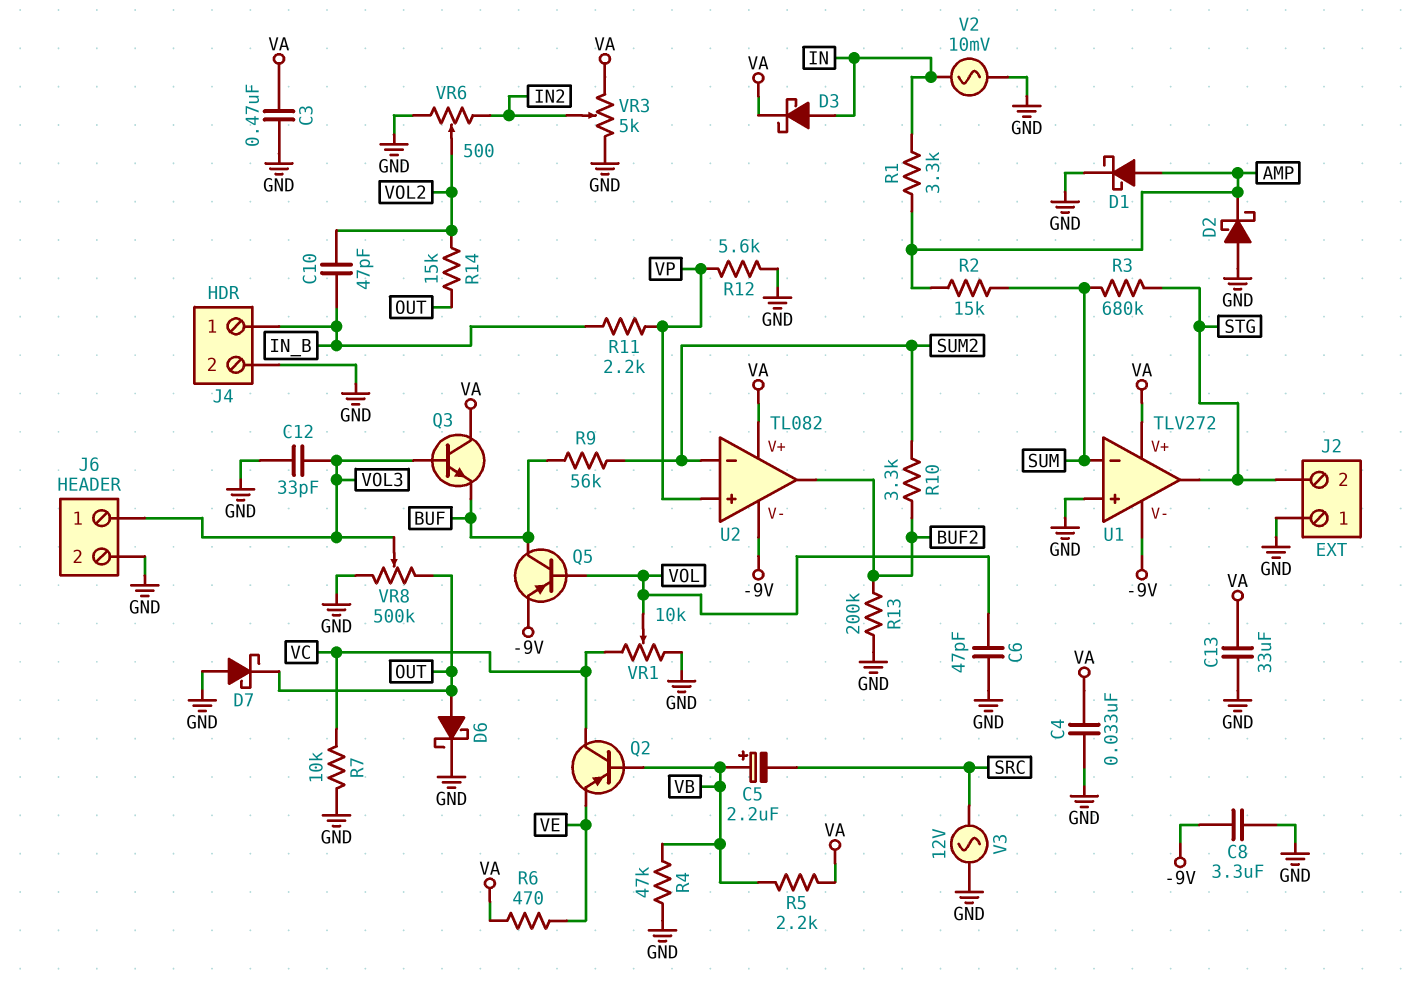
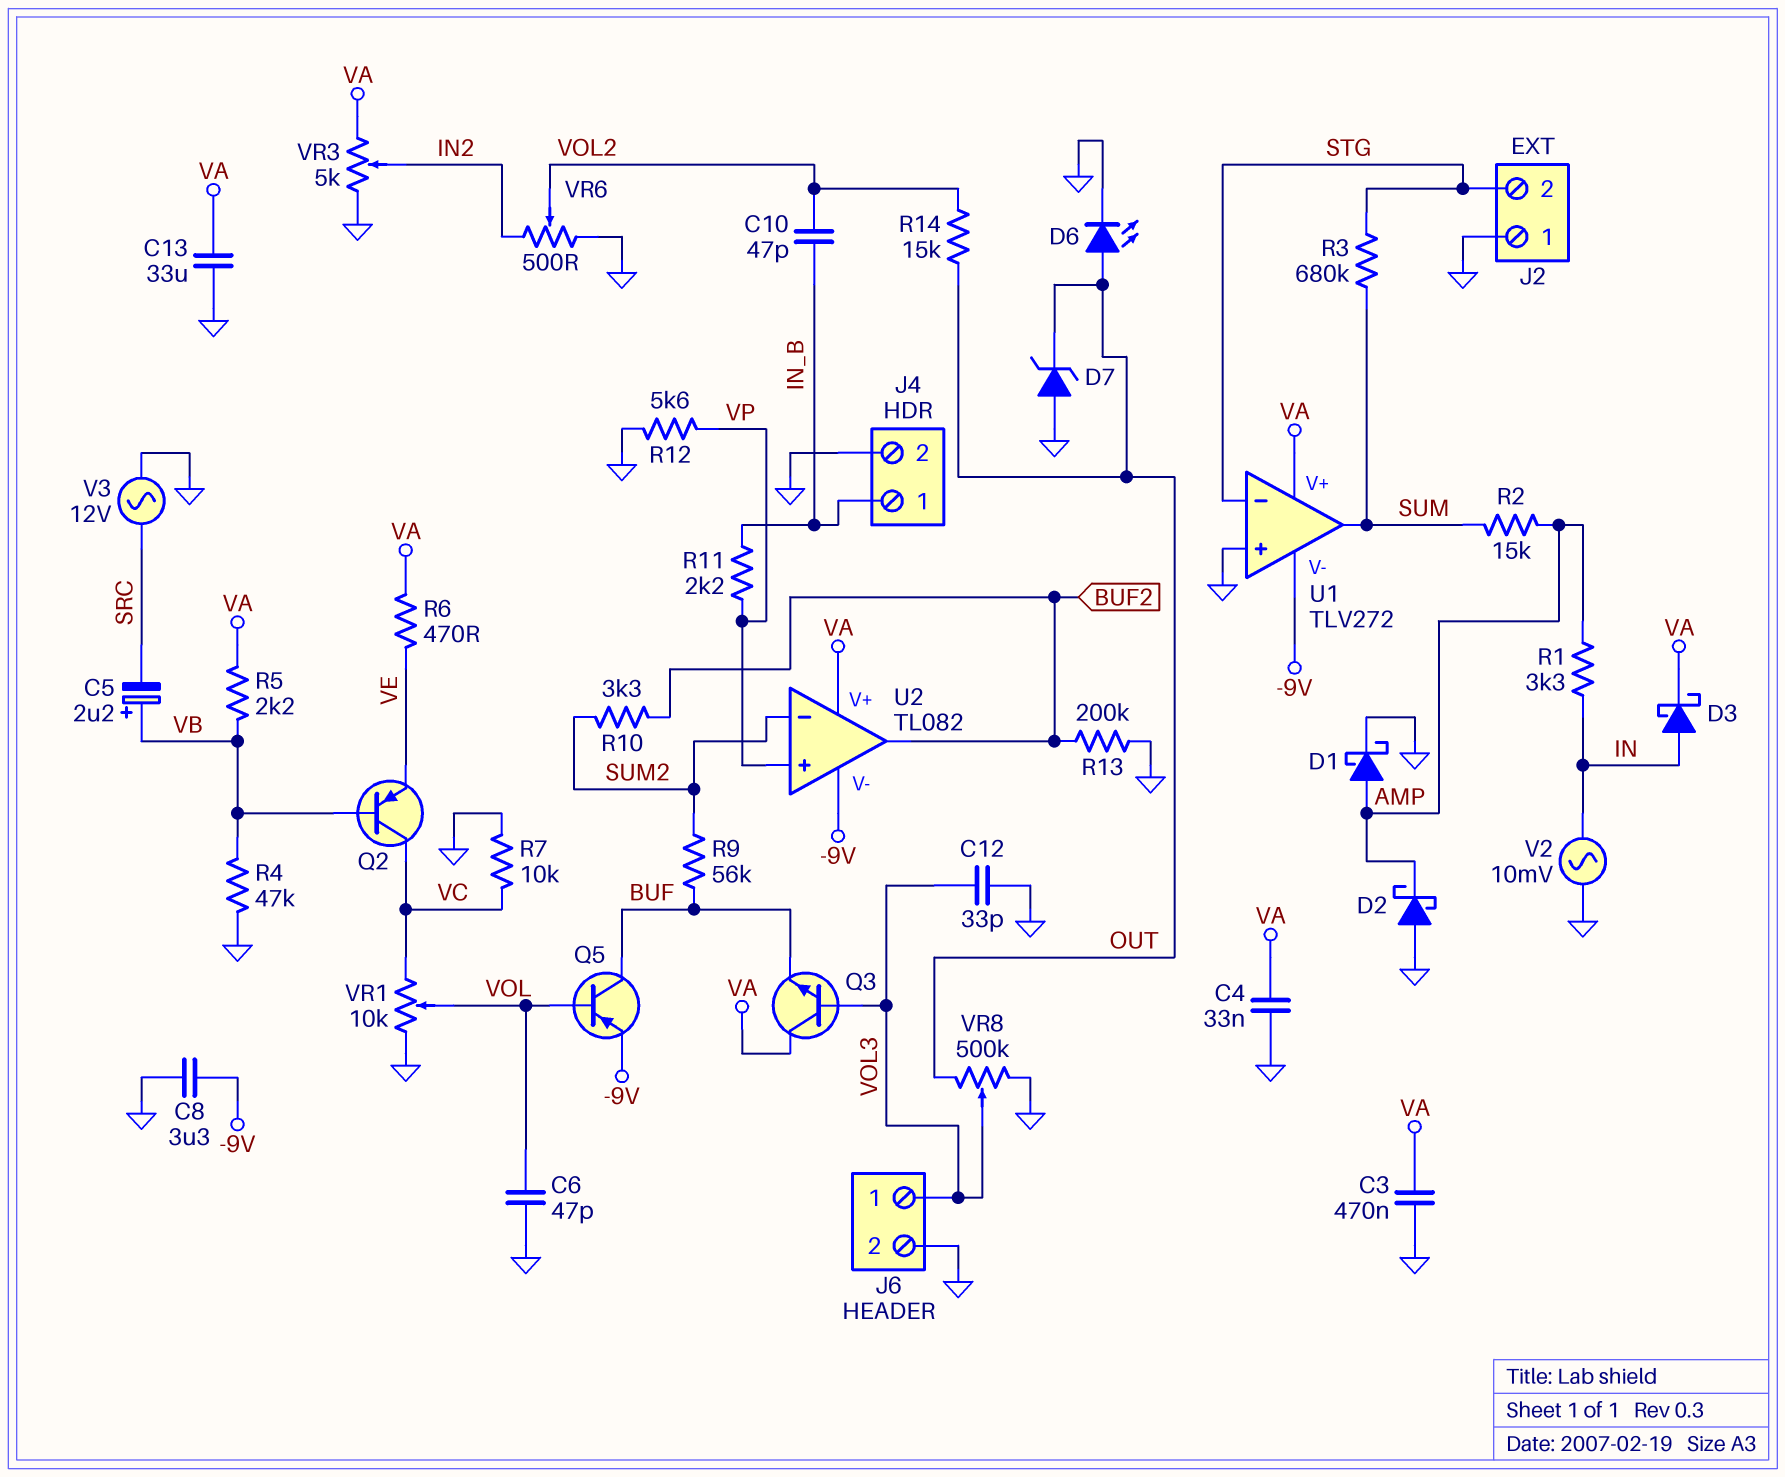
D6: schottky (A OUT, K GND) -> LED (A OUT, K GND)
D7: schottky (A GND, K OUT) -> zener (A GND, K OUT)
U1 pin in-: SUM -> STG
U1 pin out: STG -> SUM

